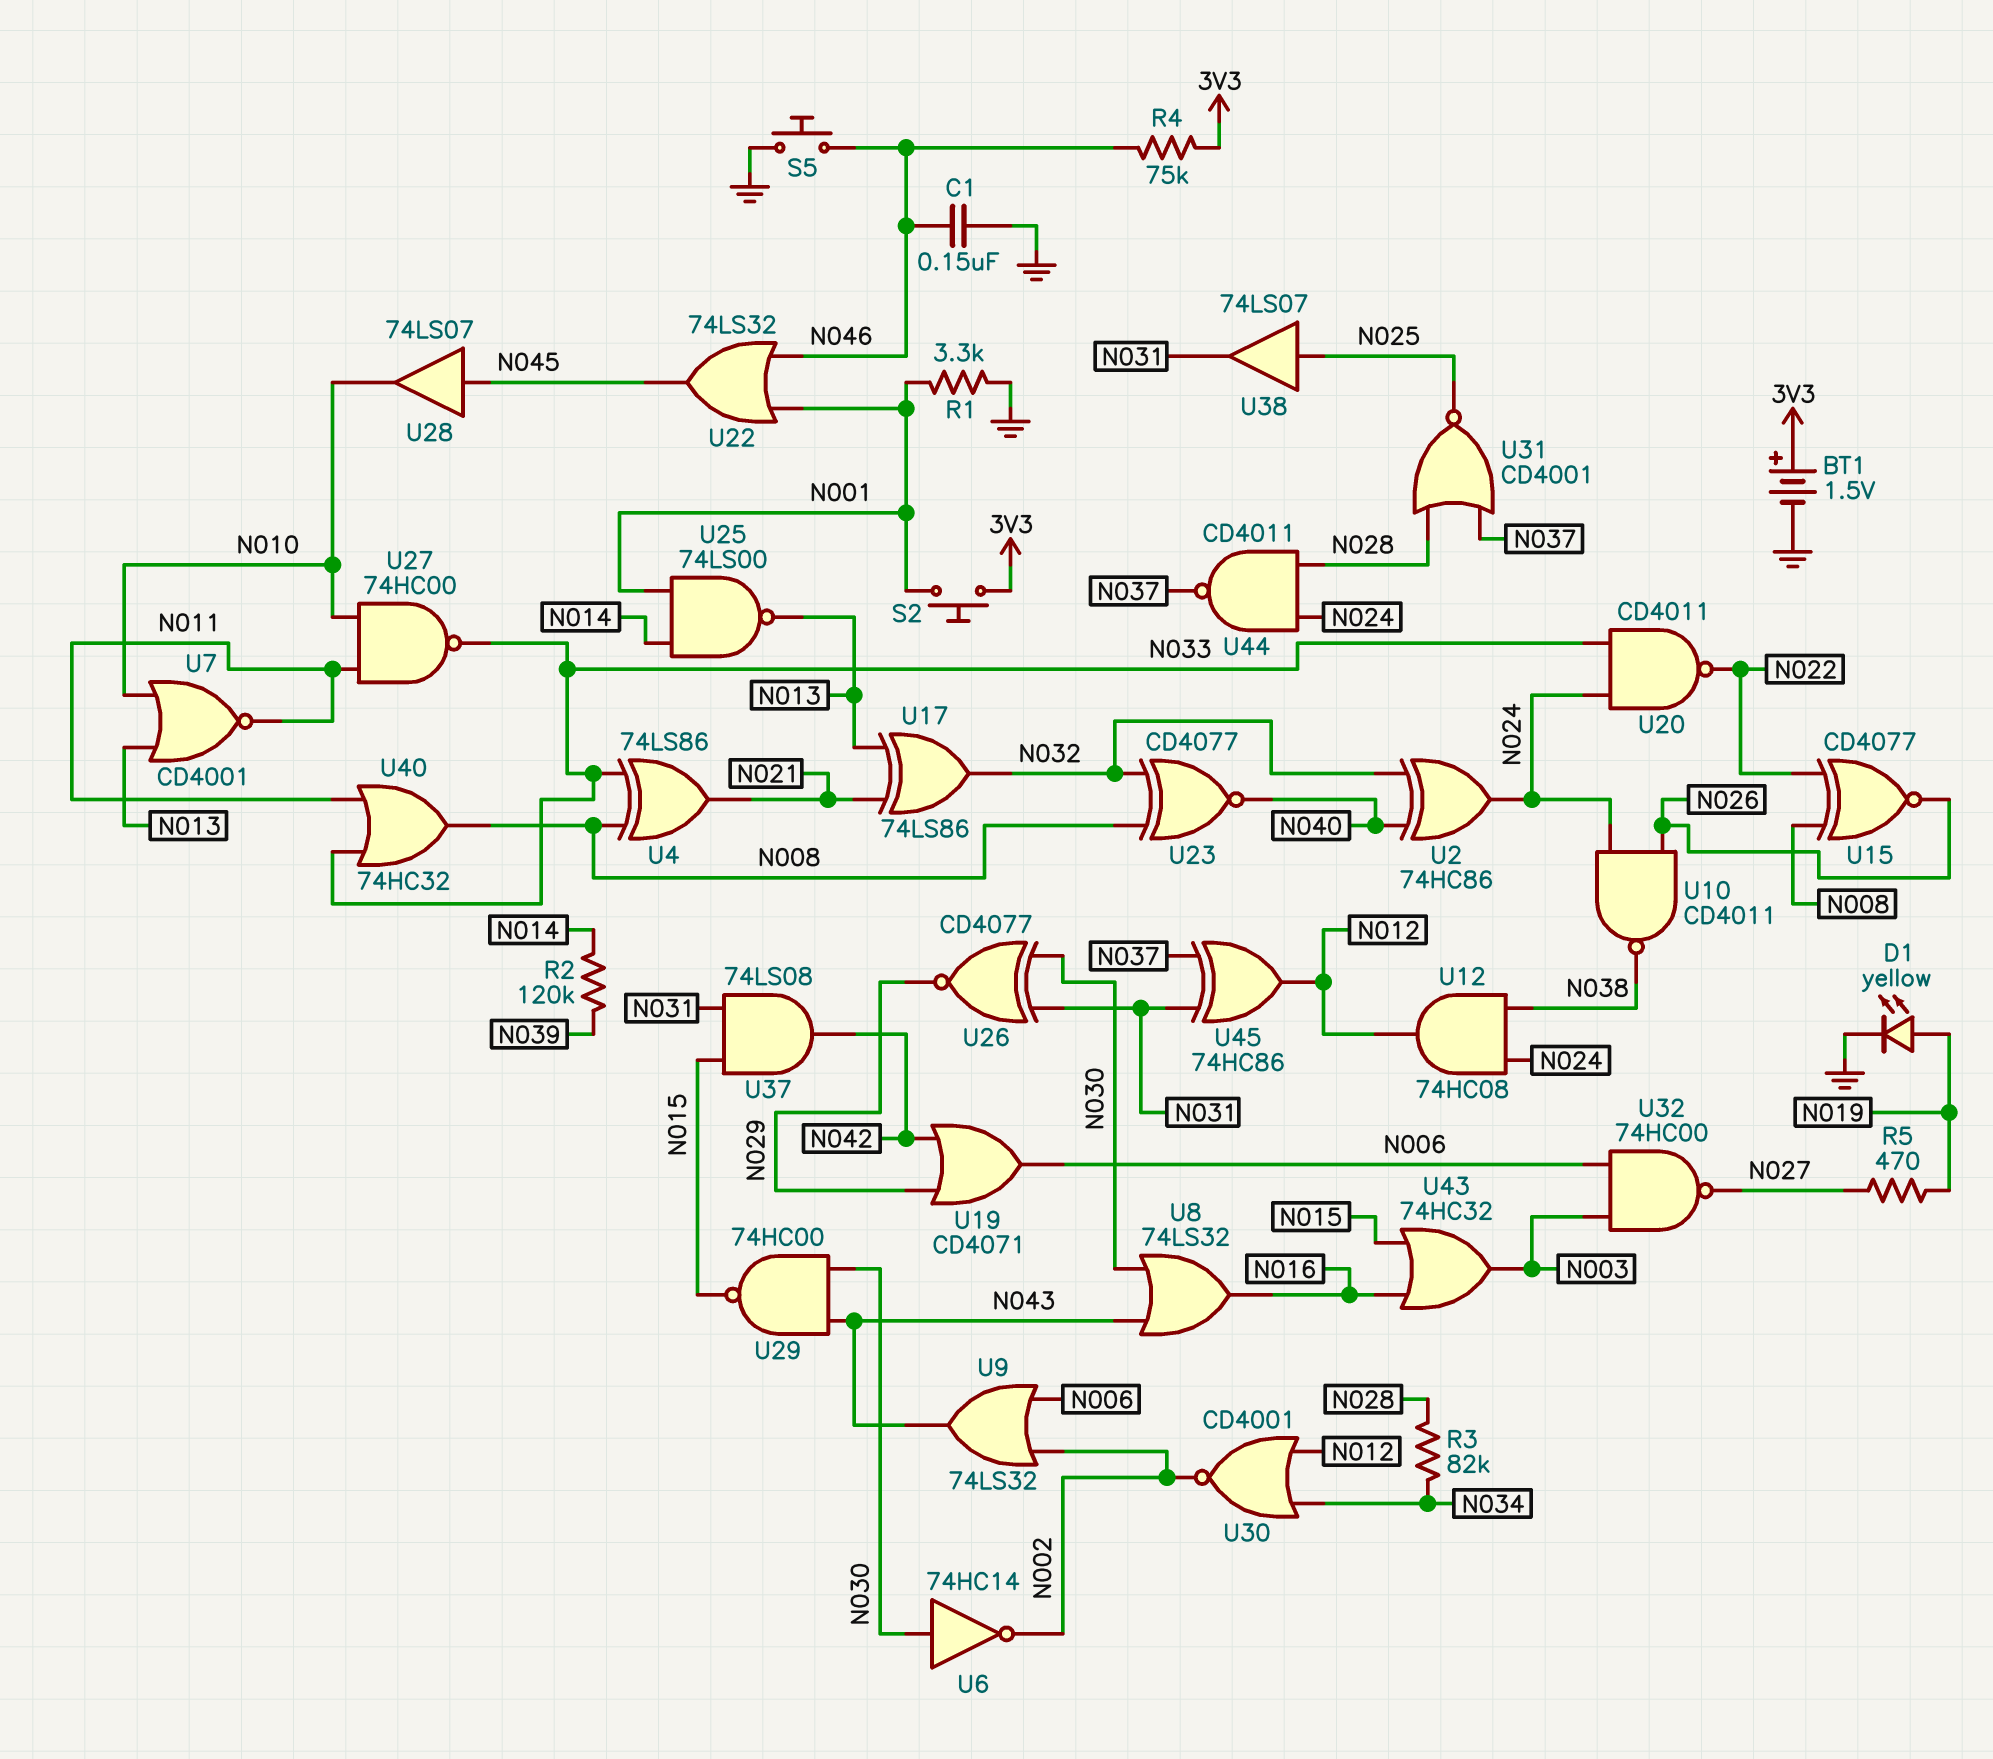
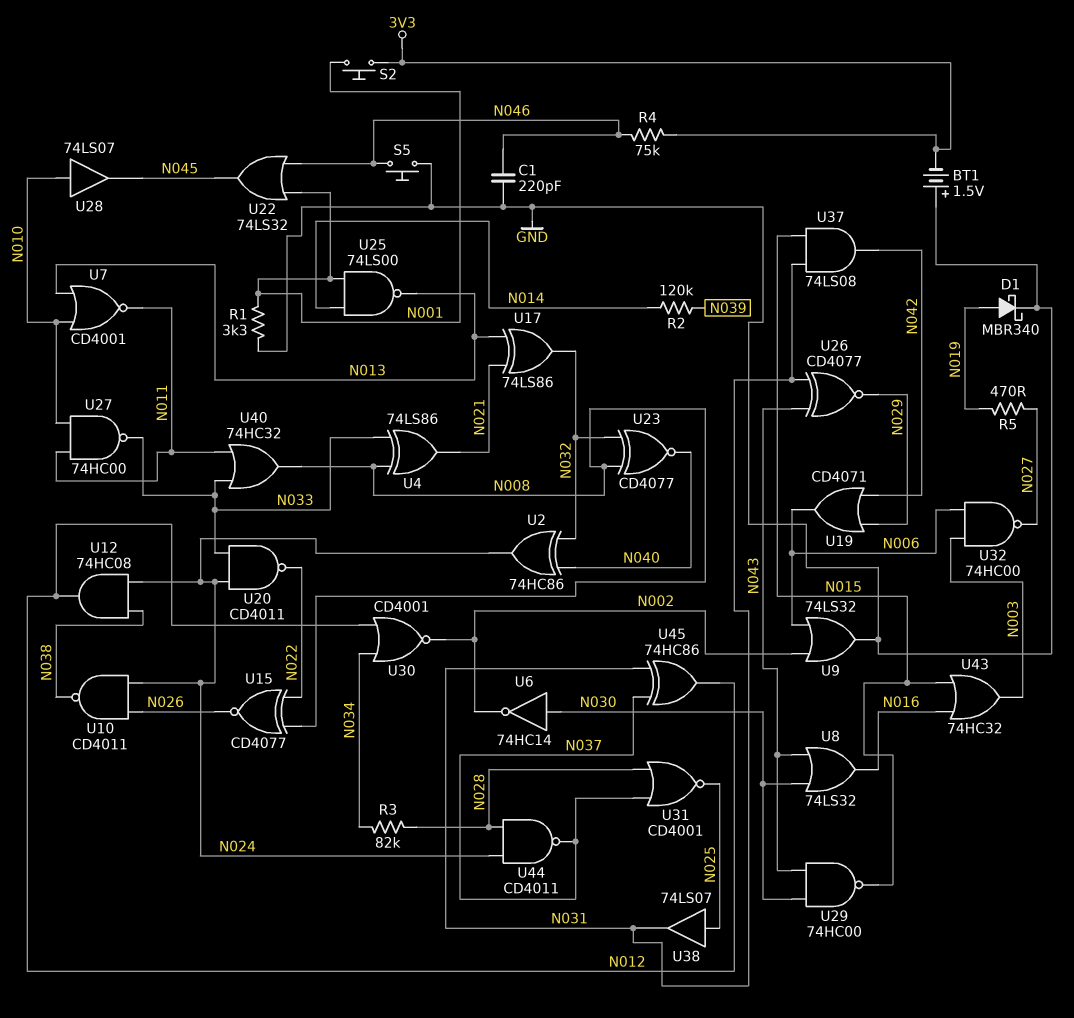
BT1: 1.5V (plus 3V3, minus GND) -> 1.5V (plus GND, minus 3V3)
C1: 150nF (GND, N046) -> 220pF (GND, N046)
D1: LED yellow (A N019, K GND) -> schottky MBR340 (A N019, K GND)
U9: OR 74LS32 (in N002, in N006, out N043) -> OR 74LS32 (in N002, in N006, out GND)
U26: XNOR CD4077 (in N030, in N031, out N029) -> XNOR CD4077 (in N031, in N043, out N029)
U28: buffer 74LS07 (in N045, out N010) -> buffer 74LS07 (in N010, out N045)

